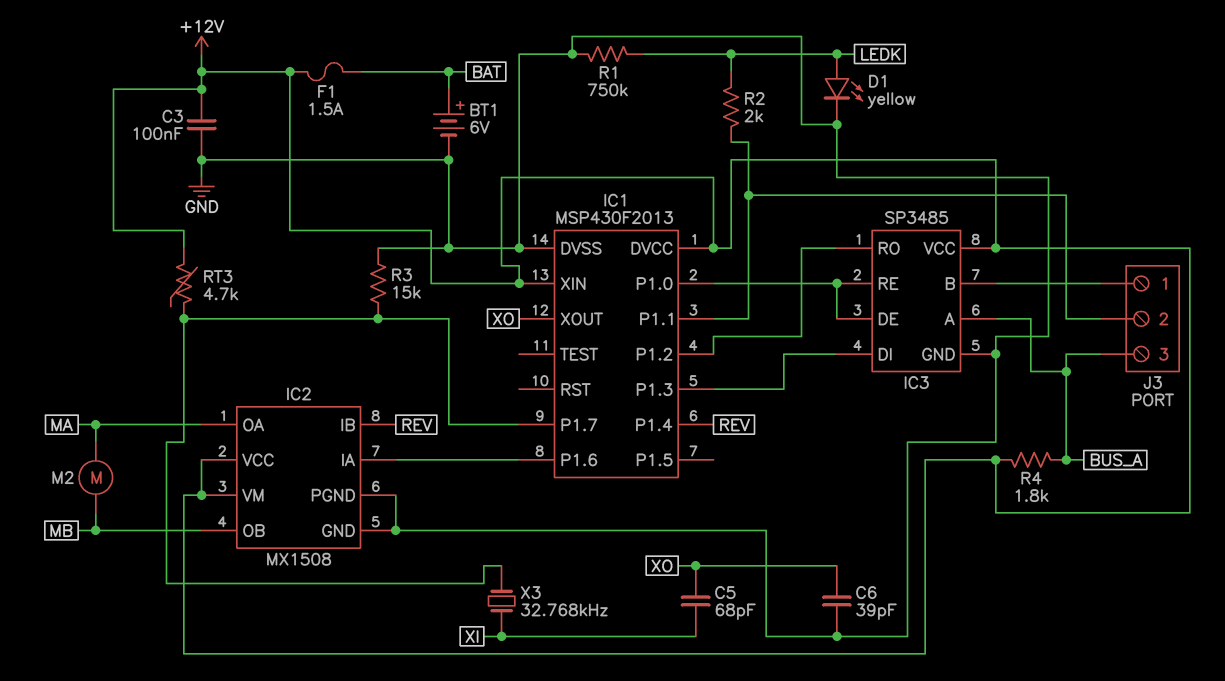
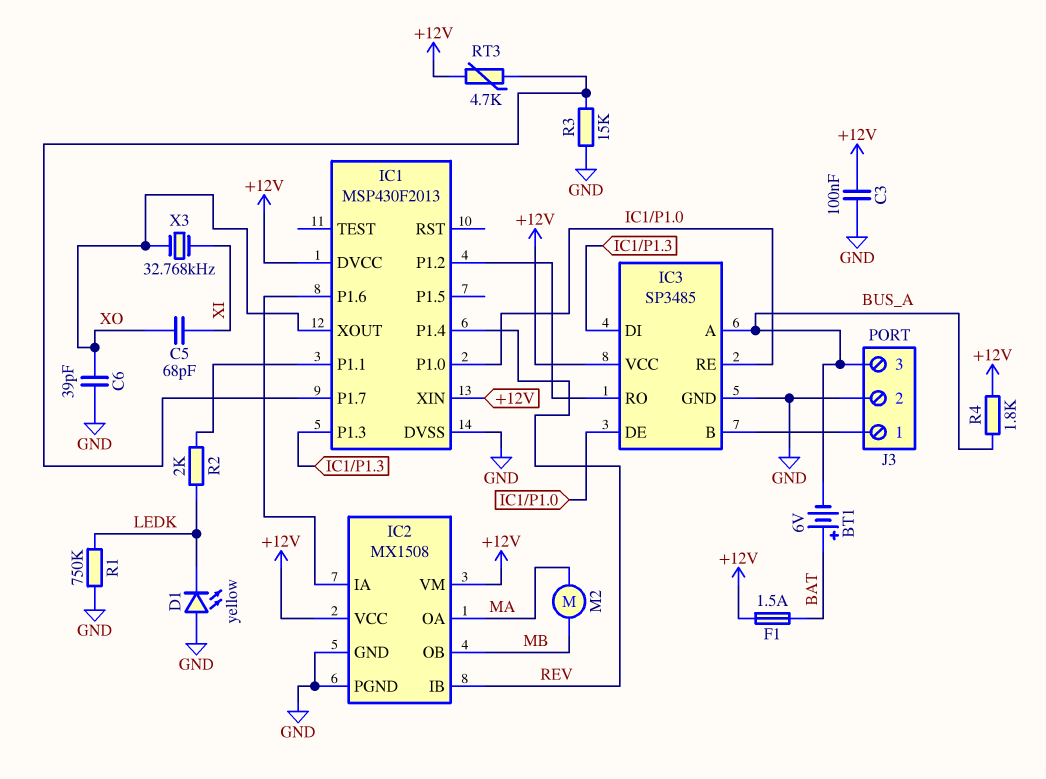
BT1: 6V (plus BAT, minus GND) -> 6V (plus BAT, minus BUS_A)
D1: LED yellow (A LEDK, K GND) -> LED yellow (A GND, K LEDK)
J3 pin 2: IC1/P1.1 -> GND
X3: 32.768kHz (IC1/P1.7, XI) -> 32.768kHz (XI, XO)

